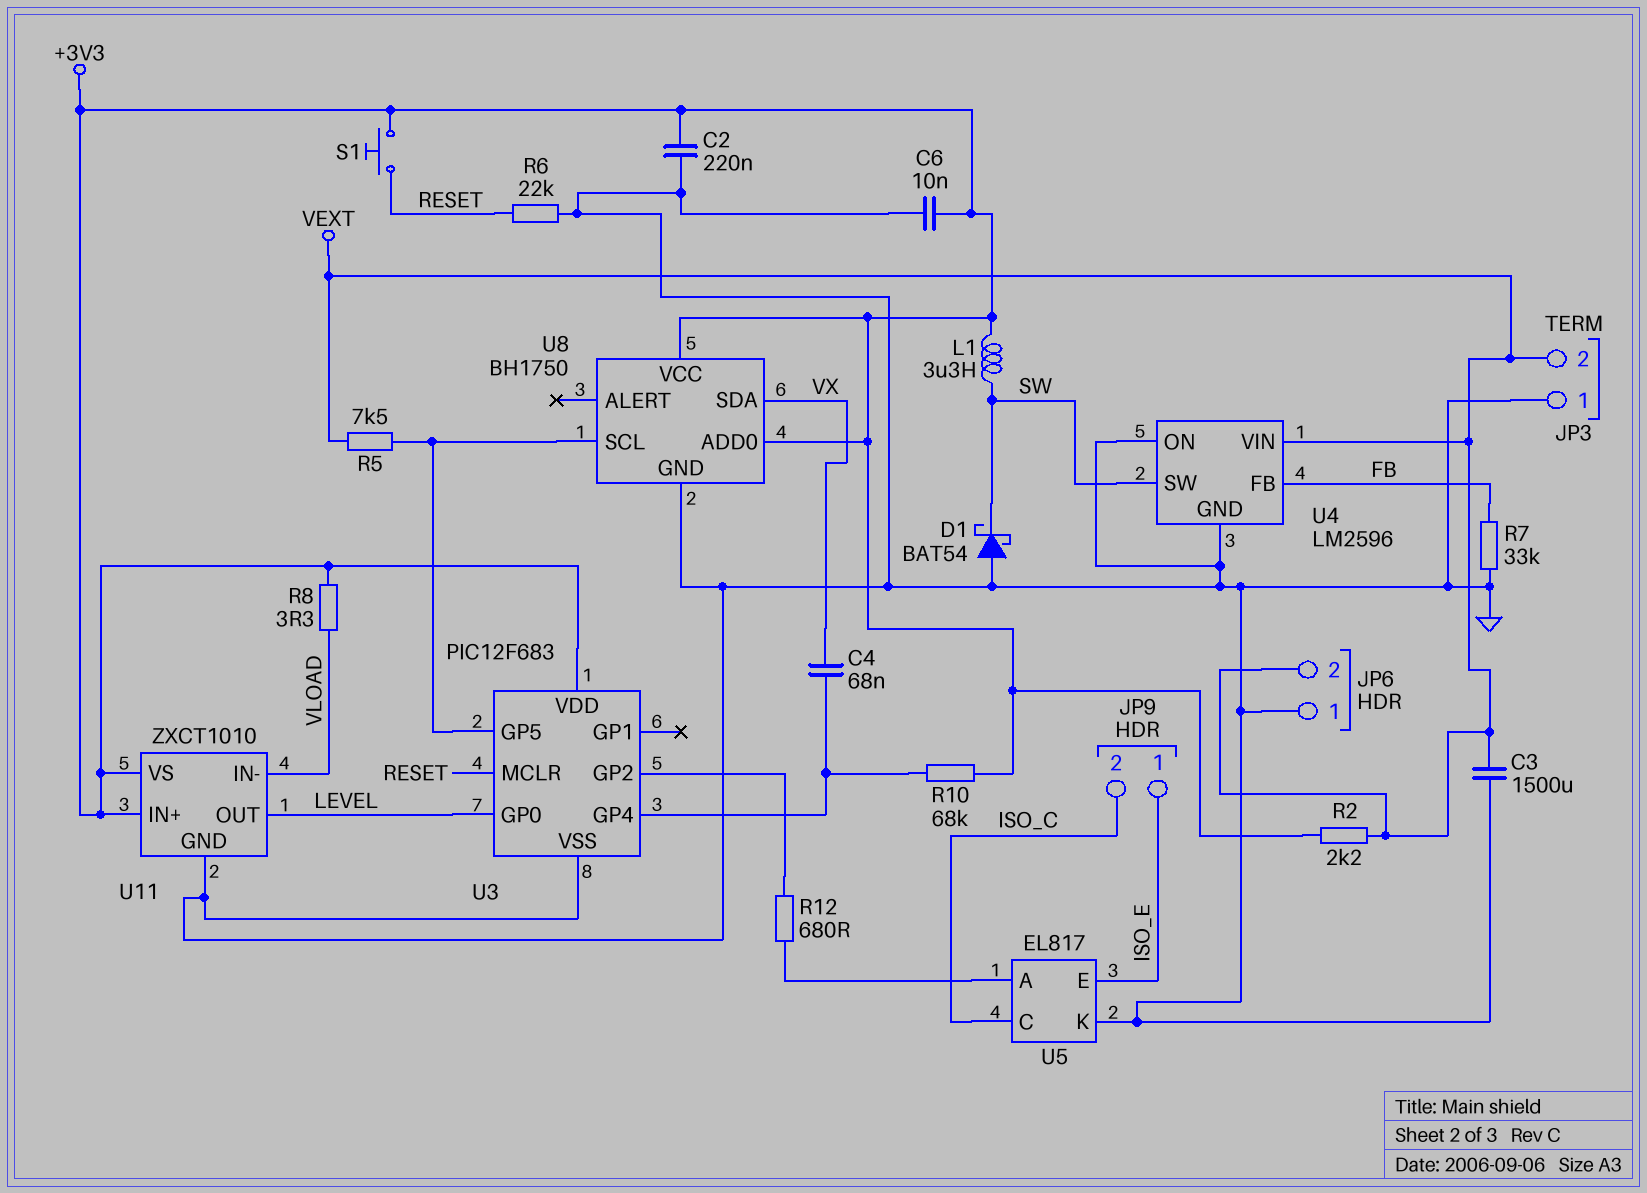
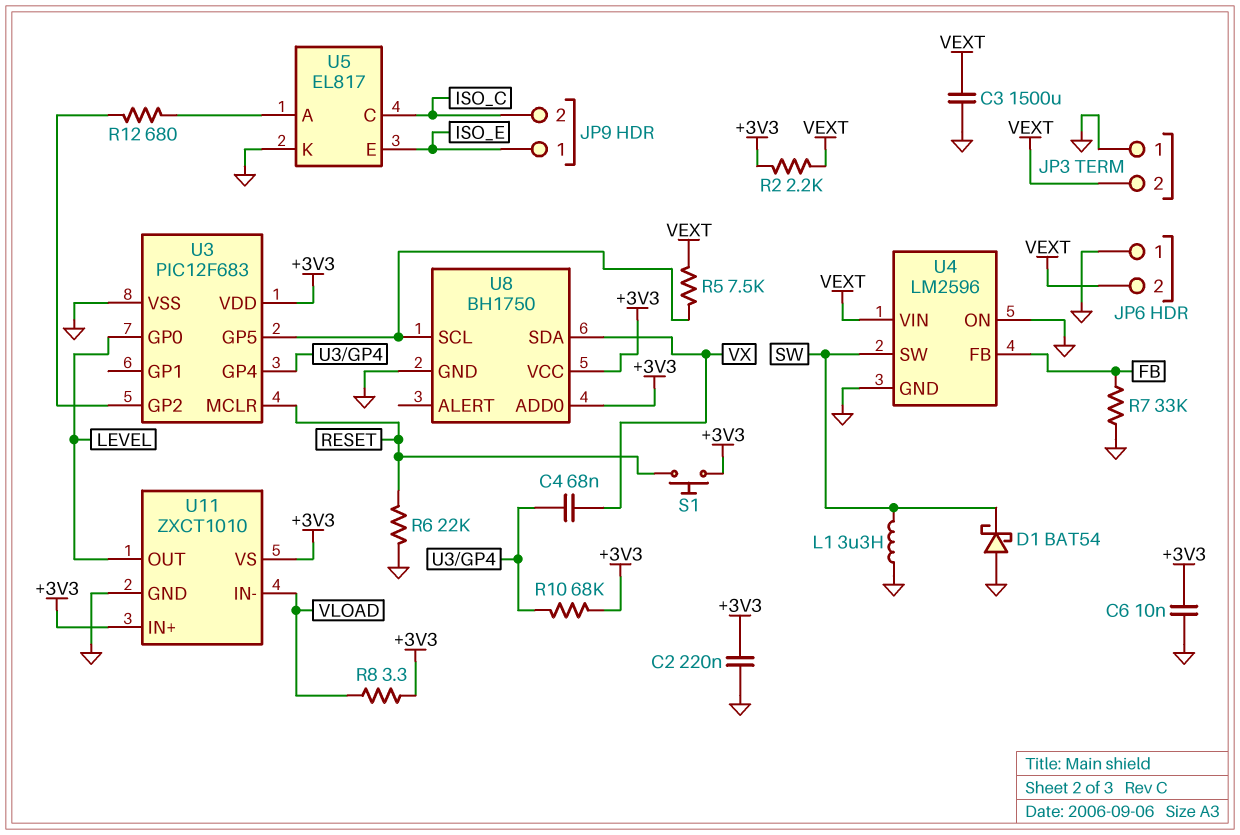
L1: 3.3uH (+3V3, SW) -> 3.3uH (GND, SW)

